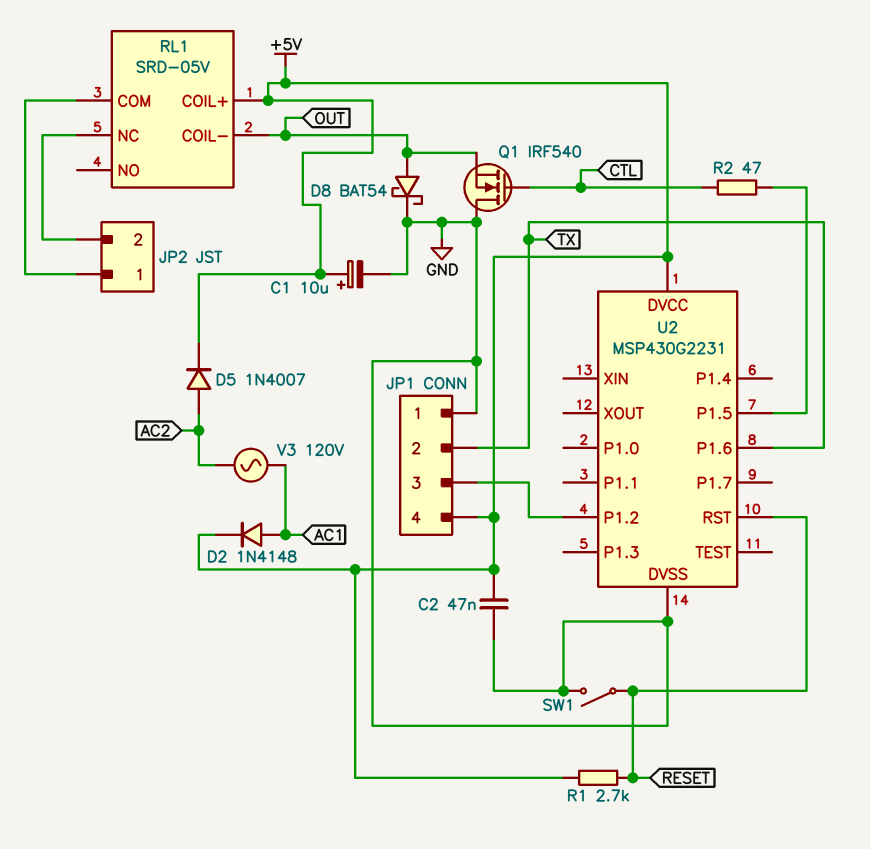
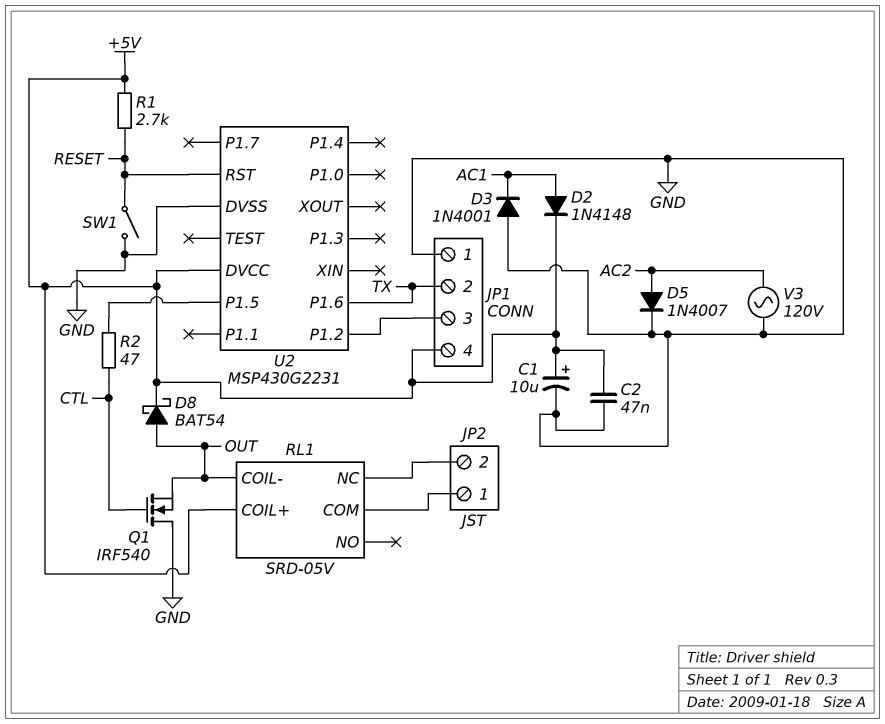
D3: none -> diode 1N4001 (A GND, K AC1)
D5: diode 1N4007 (A AC2, K +5V) -> diode 1N4007 (A AC2, K GND)
D8: schottky BAT54 (A OUT, K GND) -> schottky BAT54 (A OUT, K +5V)
V3: AC 120V (AC1, AC2) -> AC 120V (AC2, GND)

